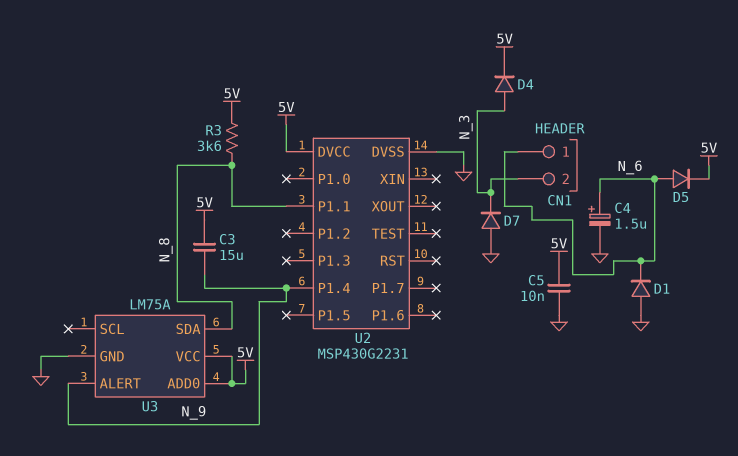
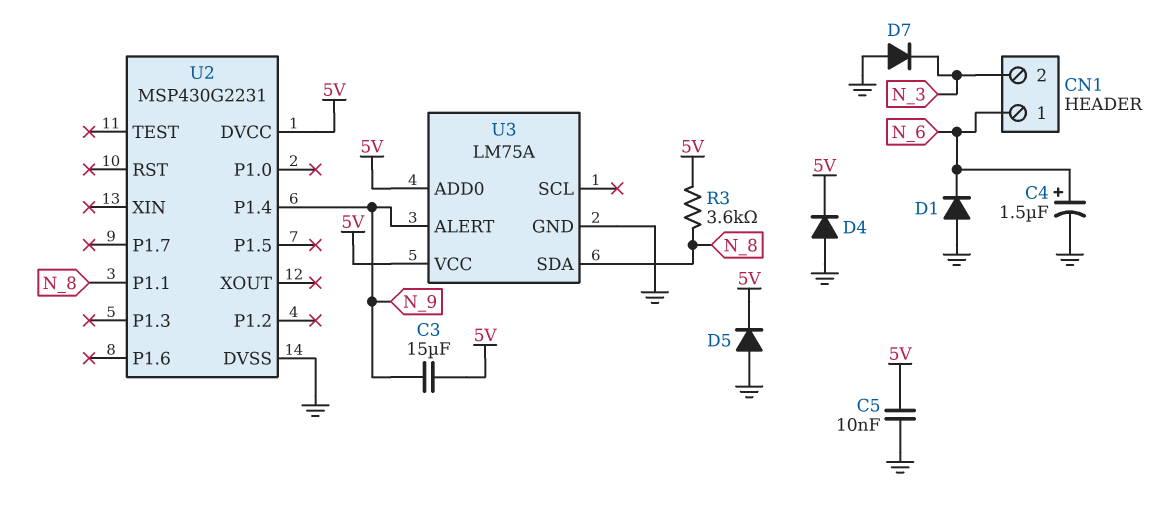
D4: diode (A N_3, K 5V) -> diode (A GND, K 5V)
D5: diode (A N_6, K 5V) -> diode (A GND, K 5V)

